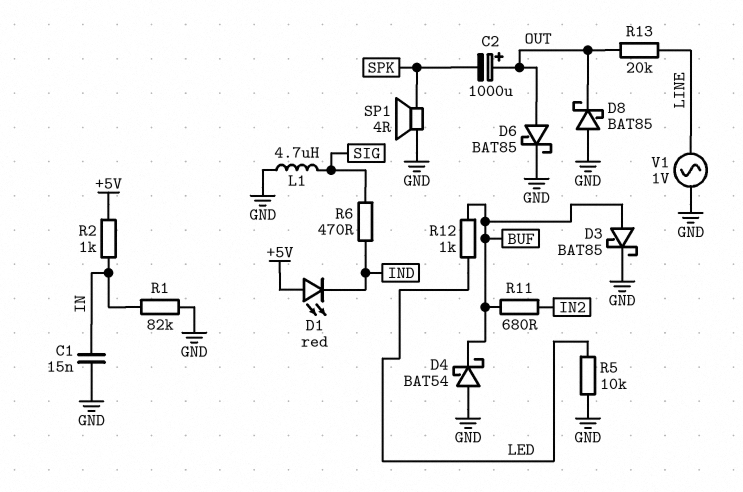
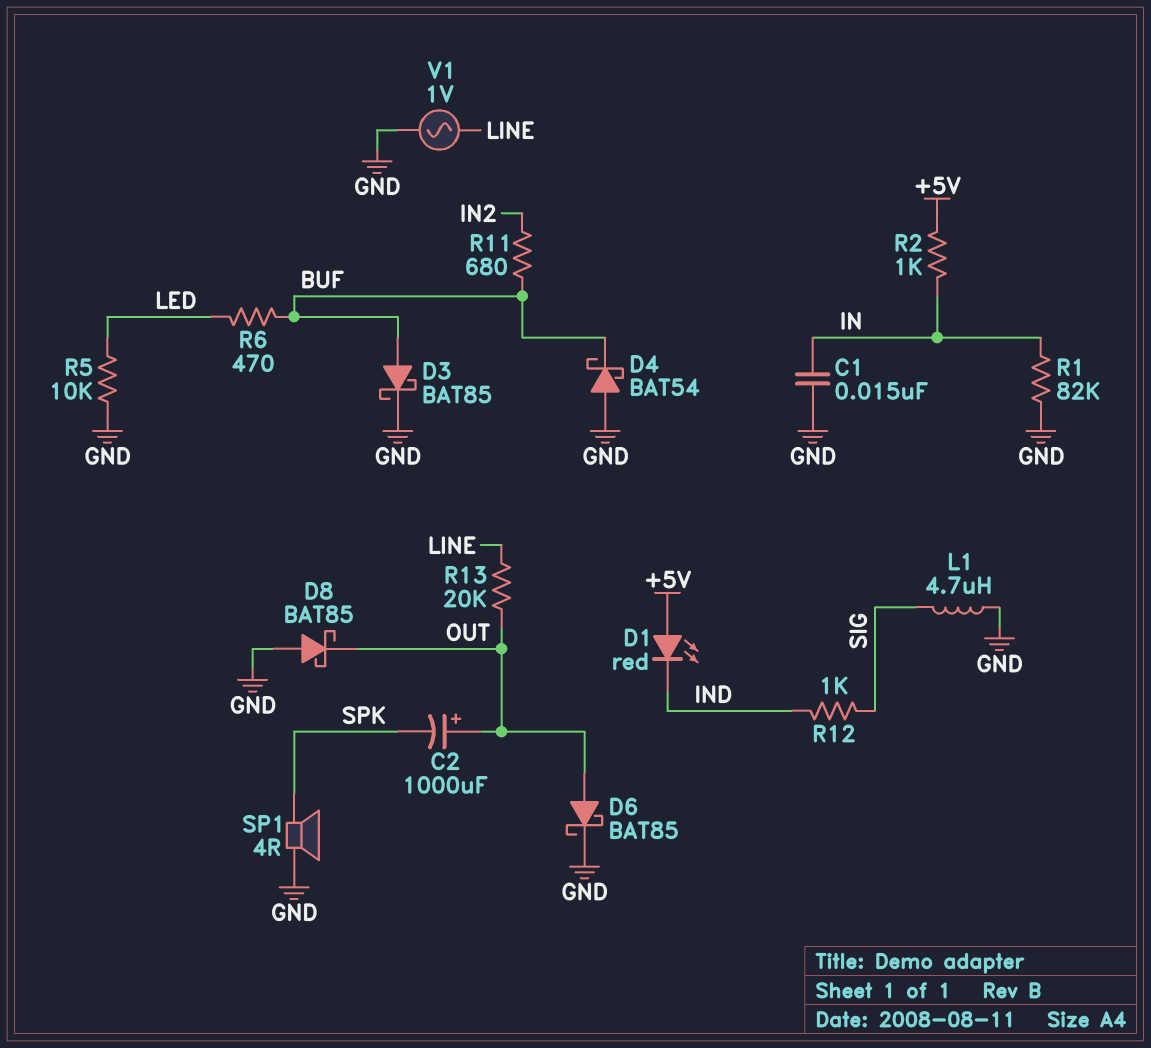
R6: 470 (IND, SIG) -> 470 (BUF, LED)
R12: 1k (BUF, LED) -> 1k (IND, SIG)

